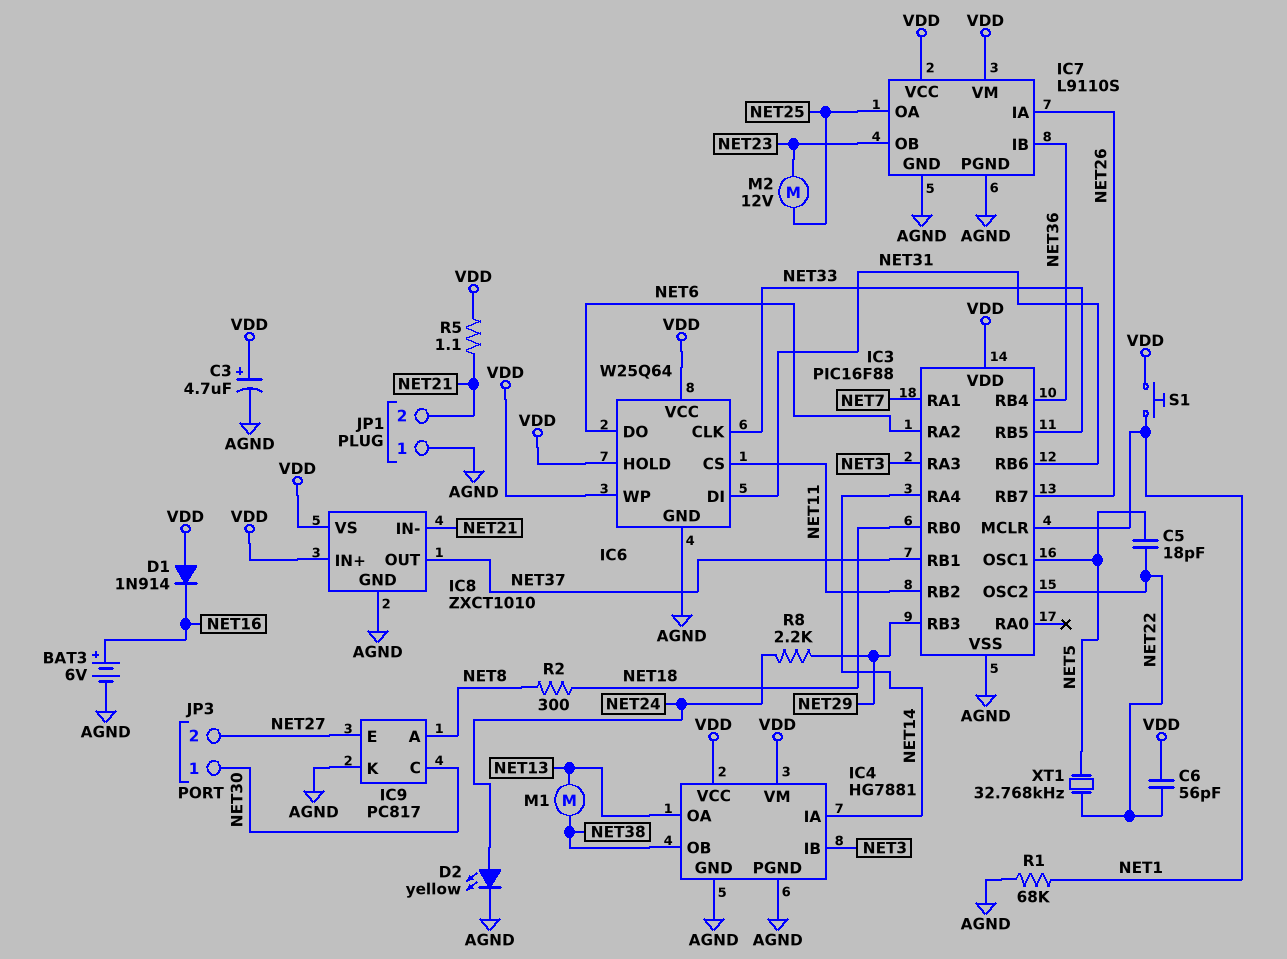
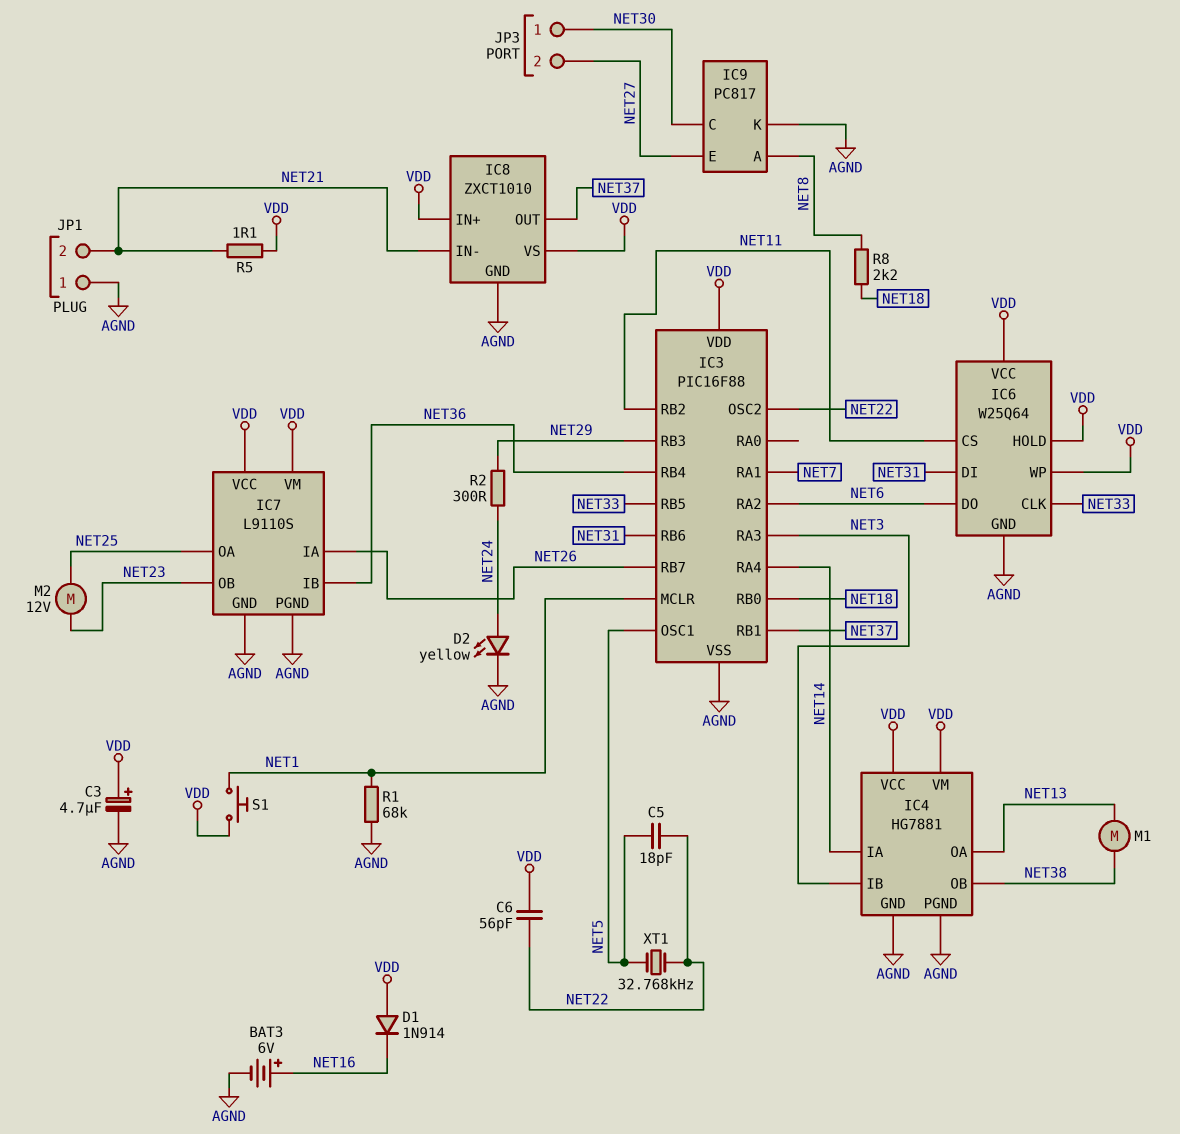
R2: 300 (NET8, NET18) -> 300 (NET24, NET29)
R8: 2.2k (NET24, NET29) -> 2.2k (NET8, NET18)

